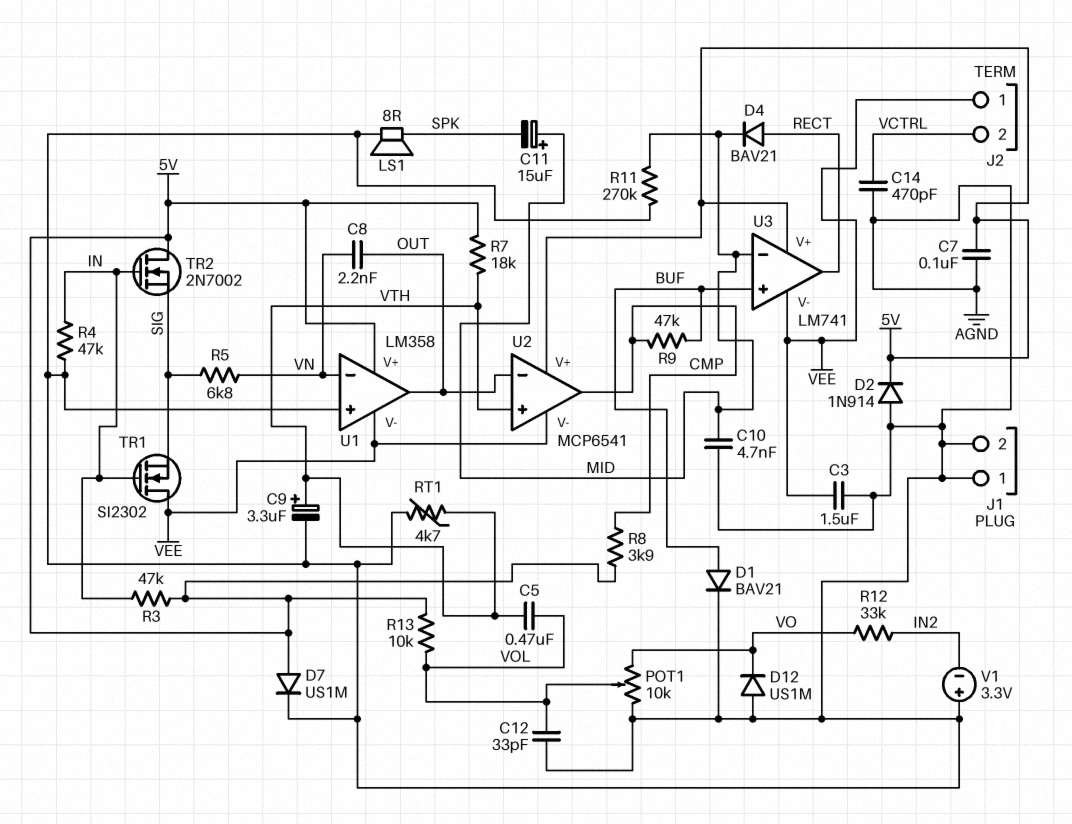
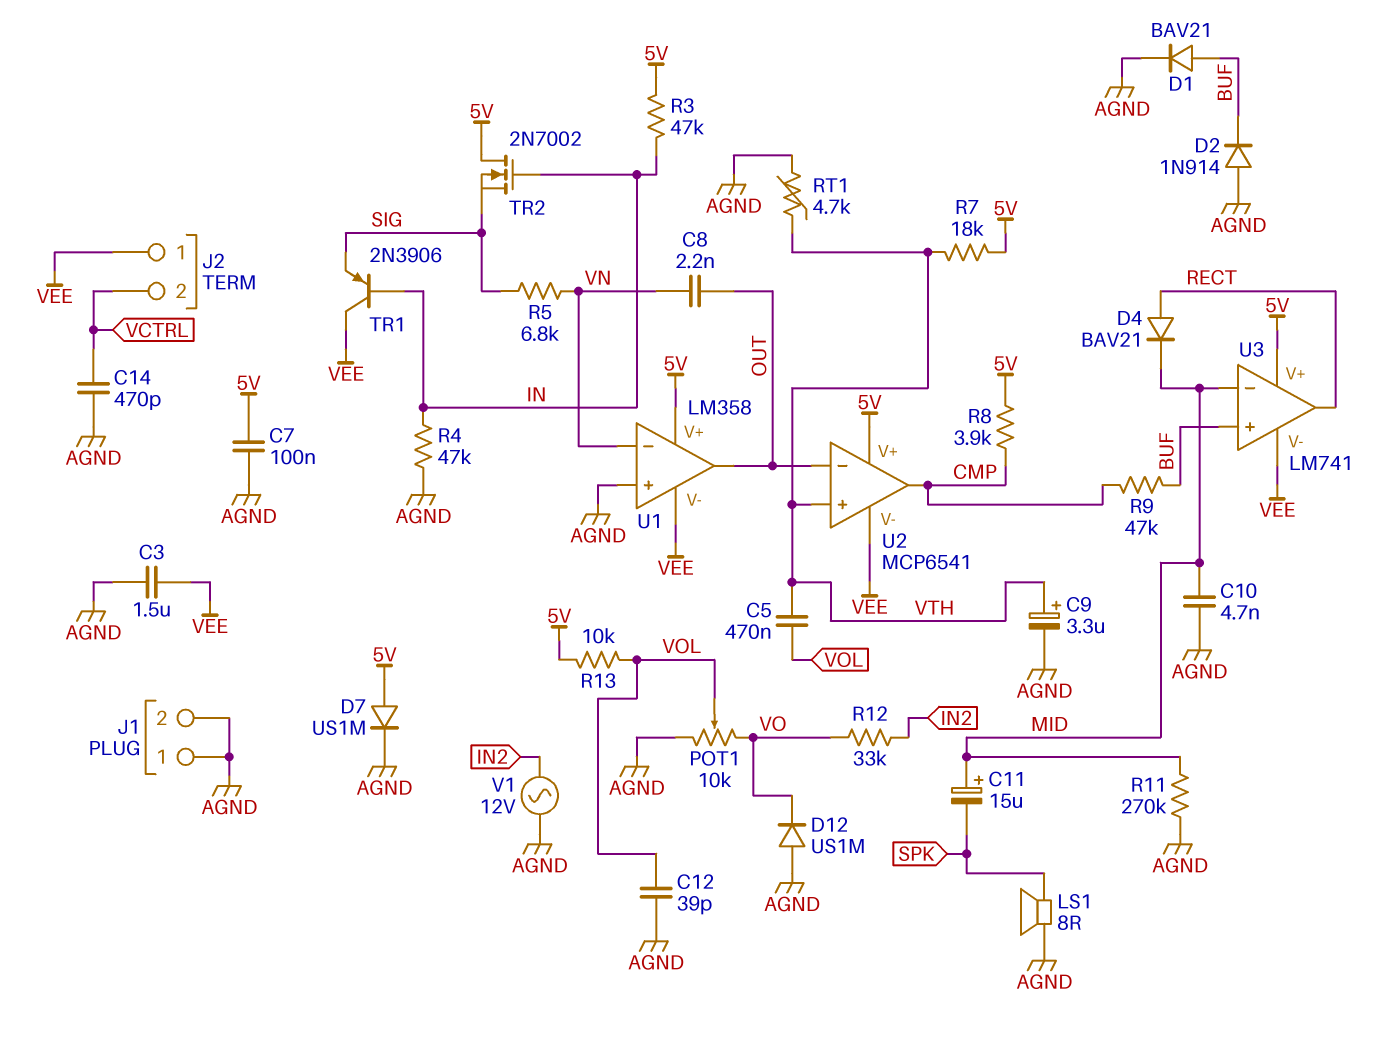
C12: 33pF (AGND, VOL) -> 39pF (AGND, VOL)
D2: diode 1N914 (A AGND, K 5V) -> diode 1N914 (A AGND, K BUF)
TR1: NMOS SI2302 (G IN, D VEE, S SIG) -> PNP 2N3906 (B IN, C VEE, E SIG)
V1: 3.3V (plus AGND, minus IN2) -> AC 12V (AGND, IN2)

